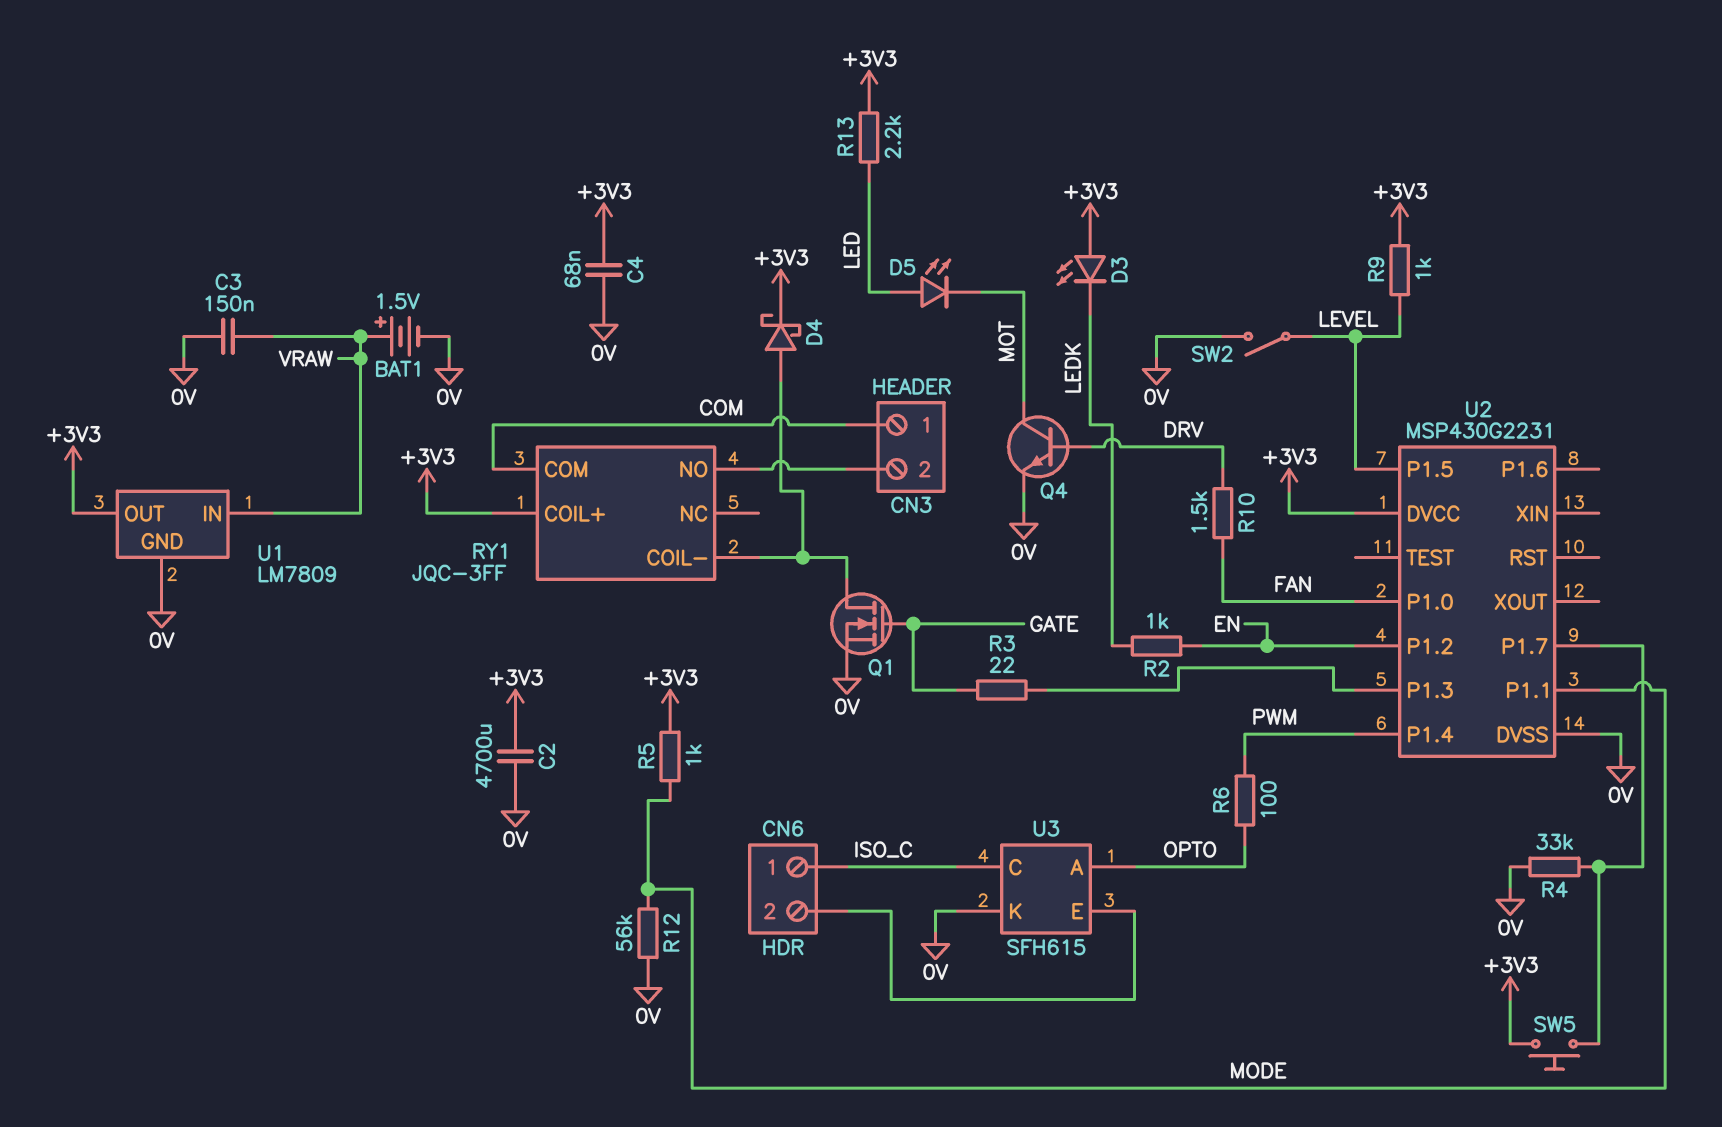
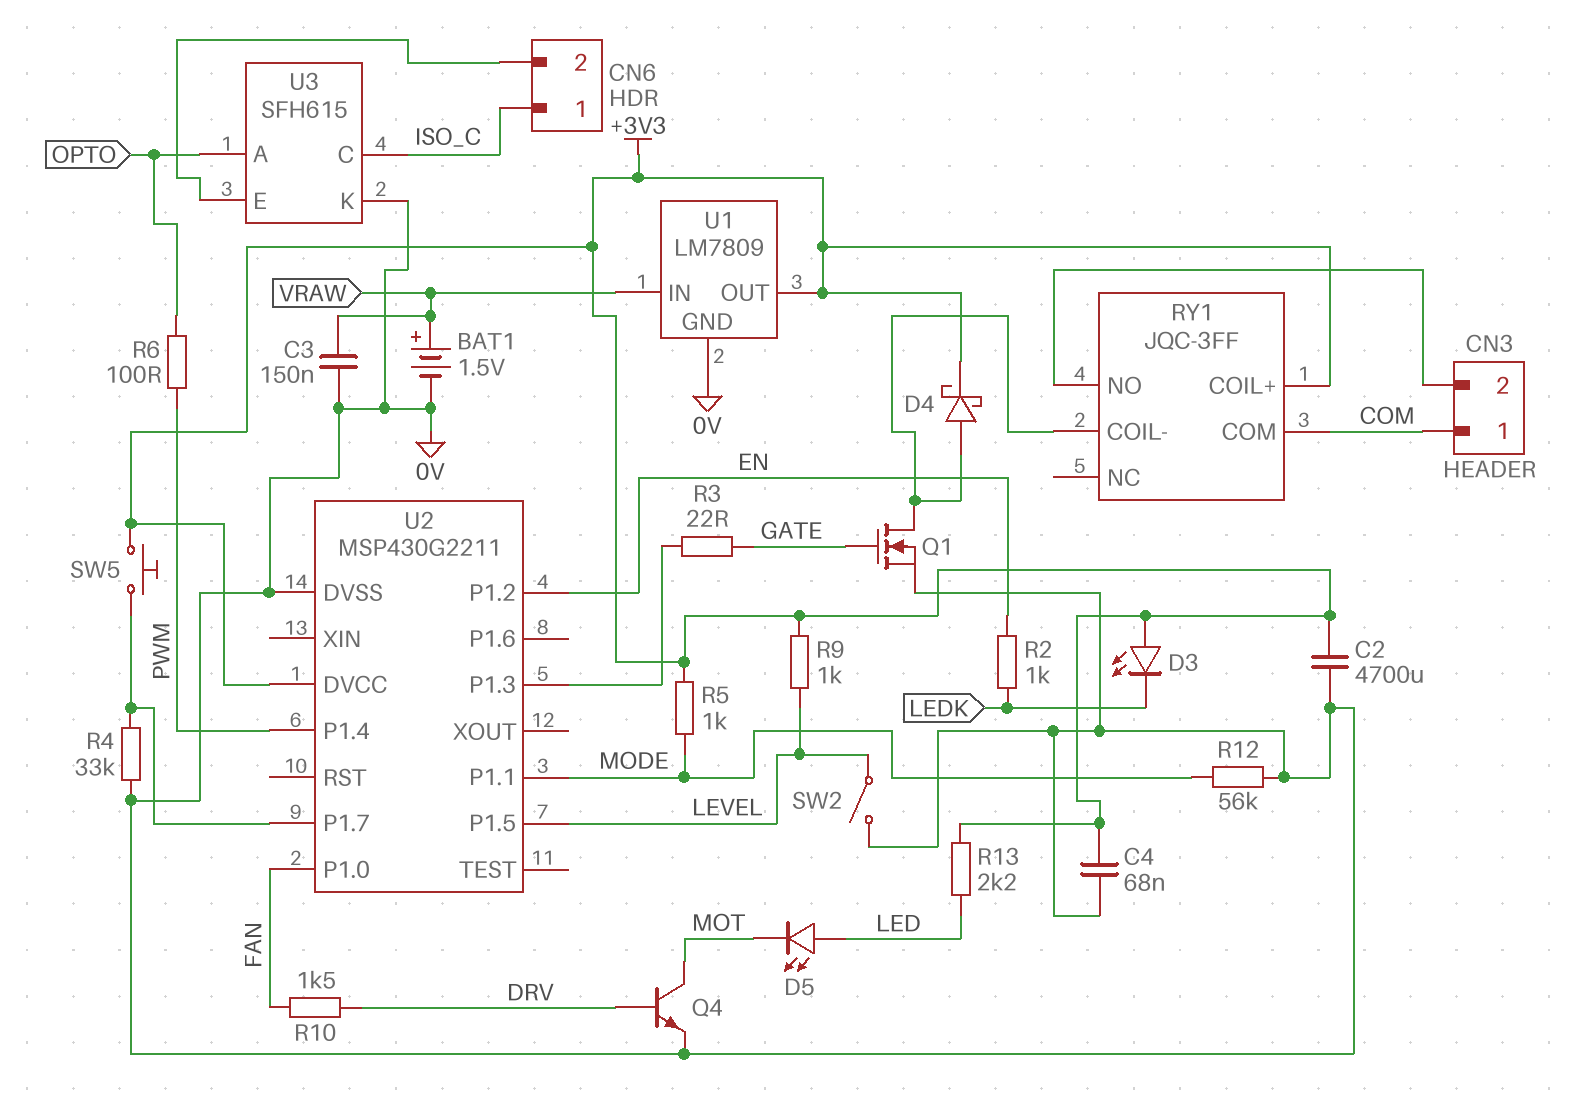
U2: MSP430G2231 -> MSP430G2211

